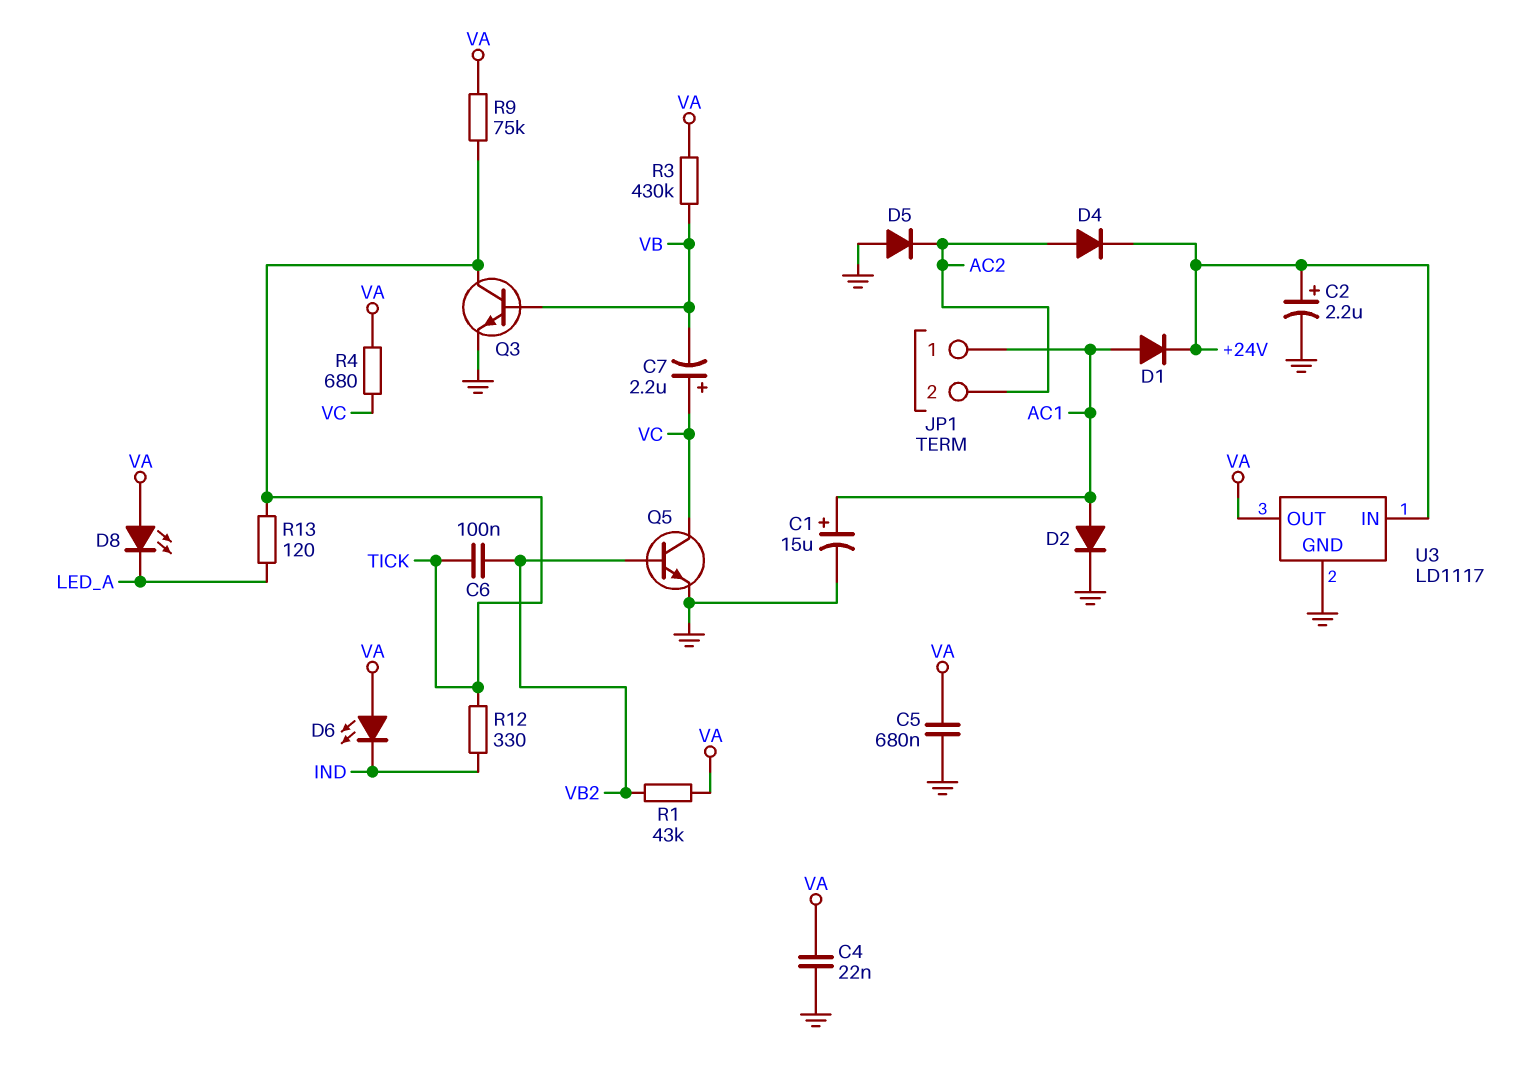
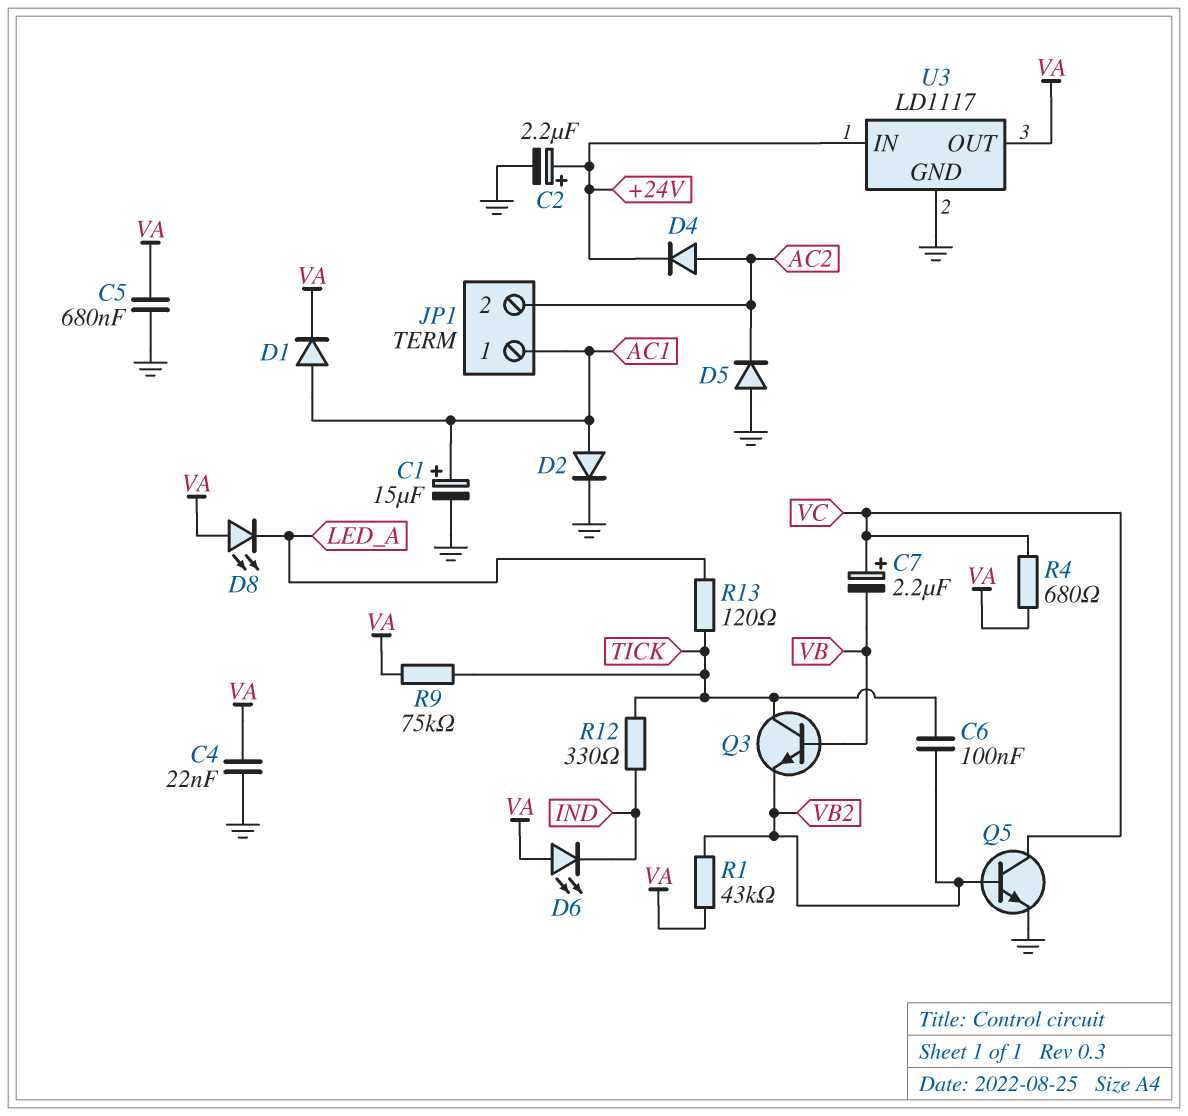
D1: diode (A AC1, K +24V) -> diode (A AC1, K VA)
Q3: NPN (B VB, C TICK, E GND) -> NPN (B VB, C TICK, E VB2)
R3: 430k (VA, VB) -> none

